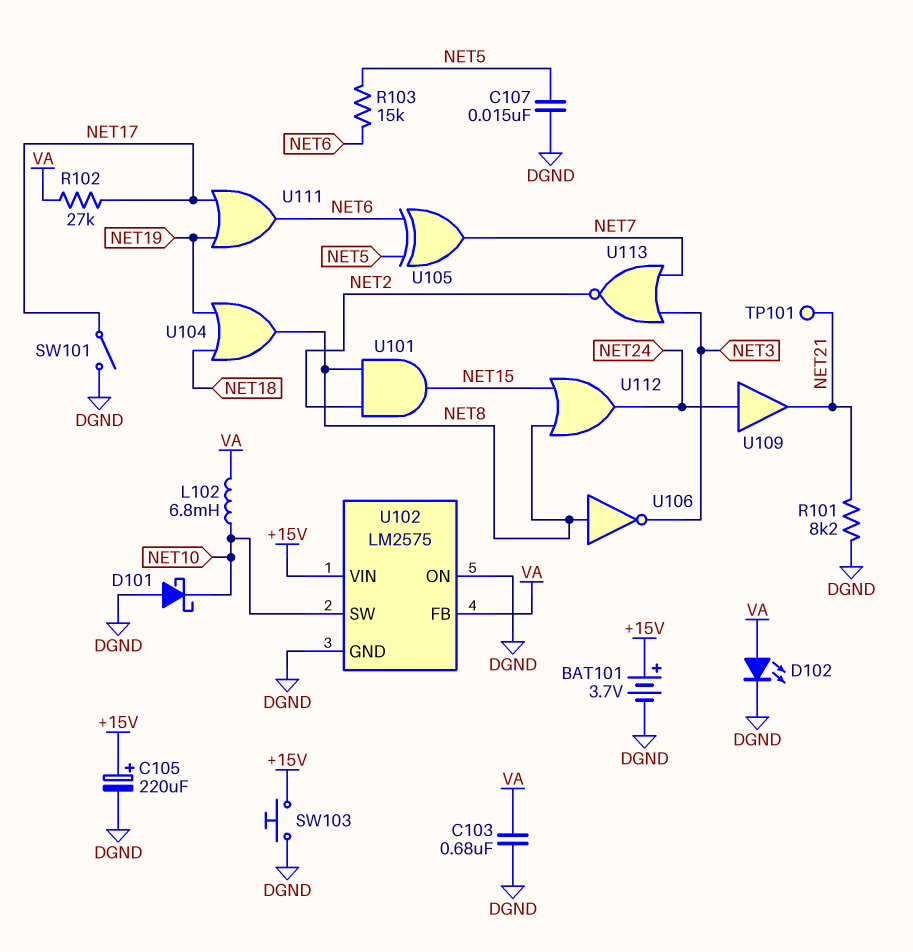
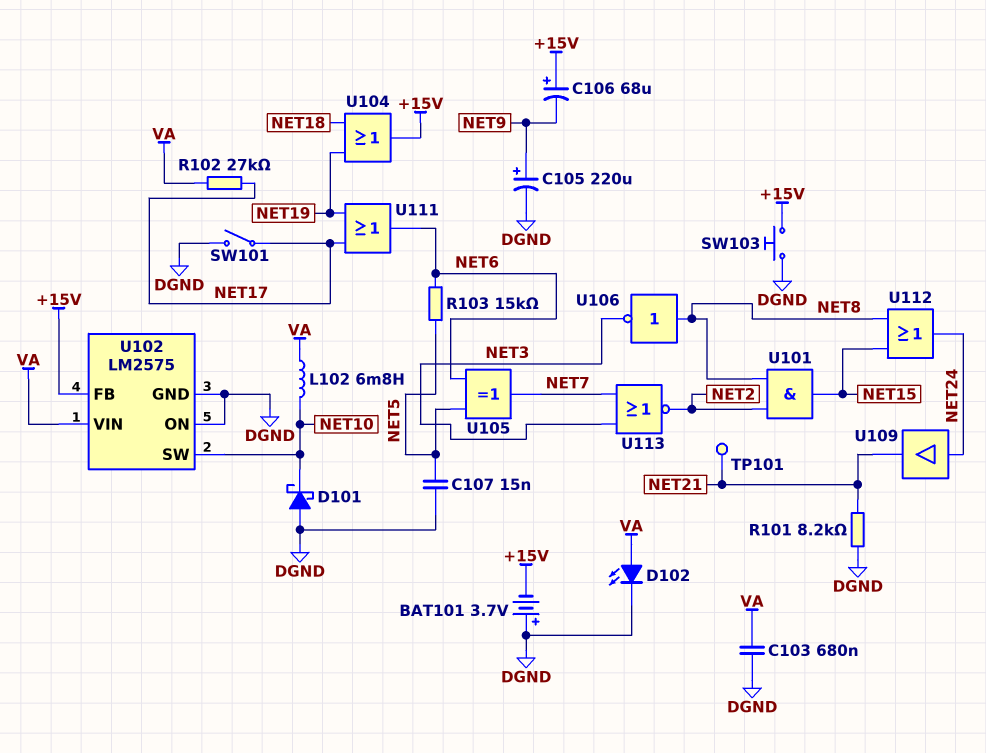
BAT101: 3.7V (plus +15V, minus DGND) -> 3.7V (plus DGND, minus +15V)
C105: 220uF (plus +15V, minus DGND) -> 220uF (plus NET9, minus DGND)
C106: none -> 68uF (plus +15V, minus NET9)
U102 pin FB: VA -> +15V
U102 pin VIN: +15V -> VA
U104: OR (in NET18, in NET19, out NET8) -> OR (in NET18, in NET19, out +15V)

